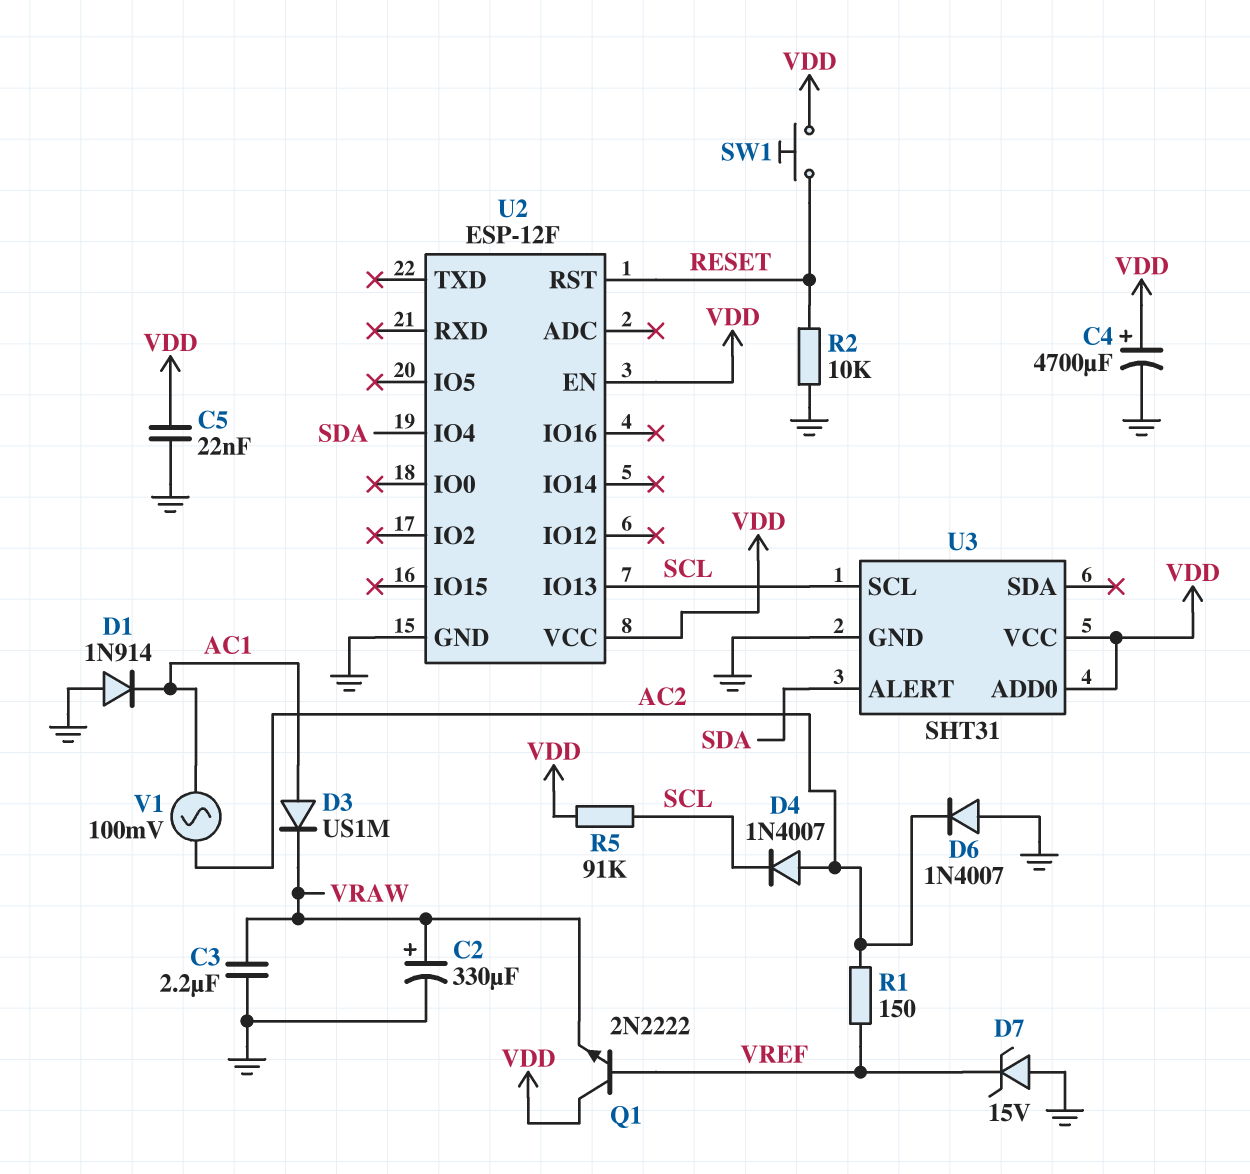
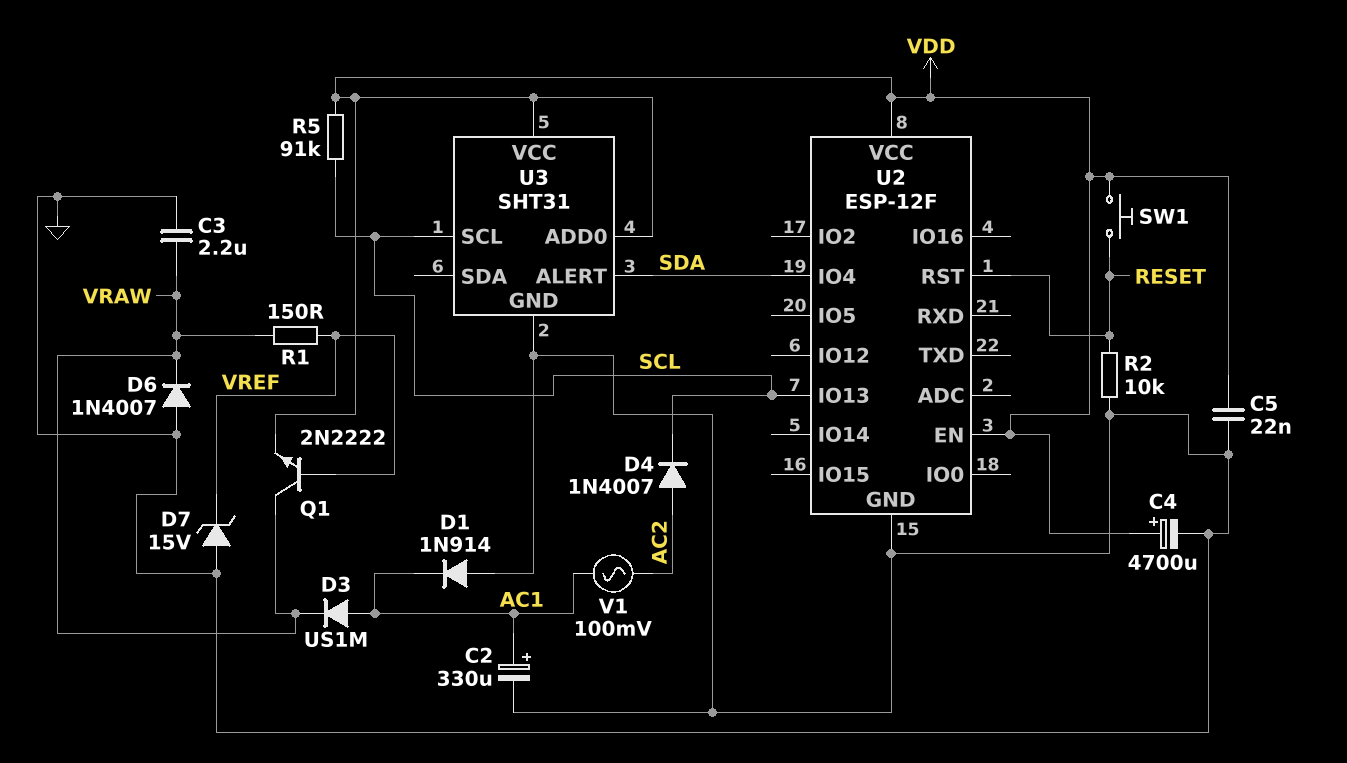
C2: 330uF (plus VRAW, minus GND) -> 330uF (plus AC1, minus GND)
D6: diode 1N4007 (A GND, K AC2) -> diode 1N4007 (A GND, K VRAW)
Q1: NPN 2N2222 (B VREF, C VDD, E VRAW) -> NPN 2N2222 (B VREF, C VRAW, E VDD)
R1: 150 (AC2, VREF) -> 150 (VRAW, VREF)

